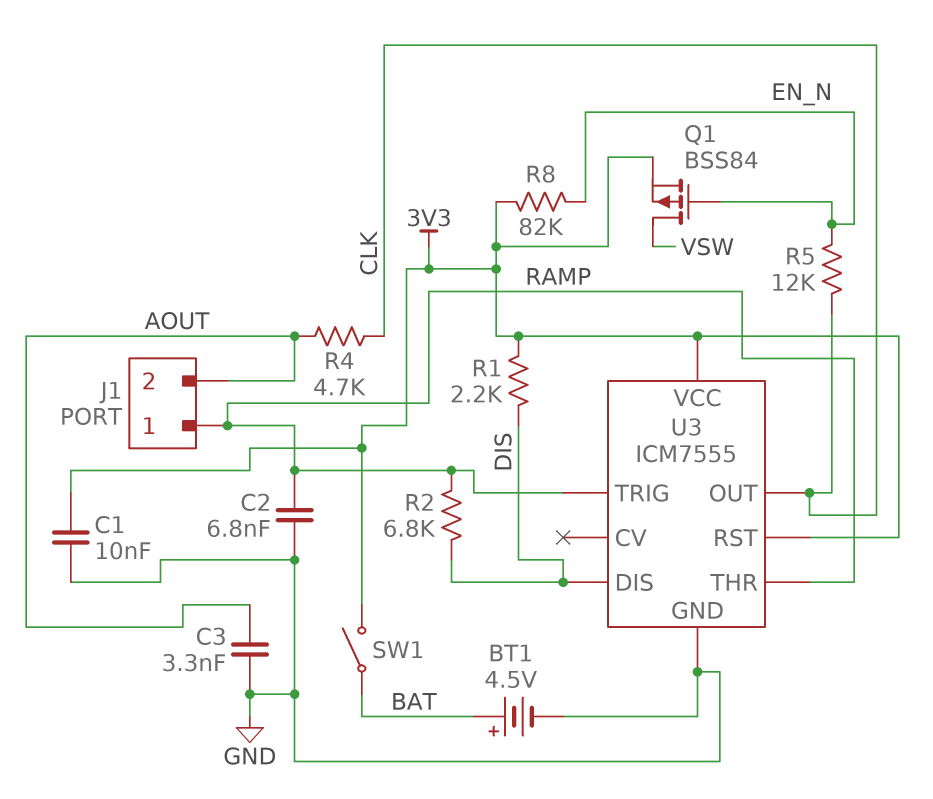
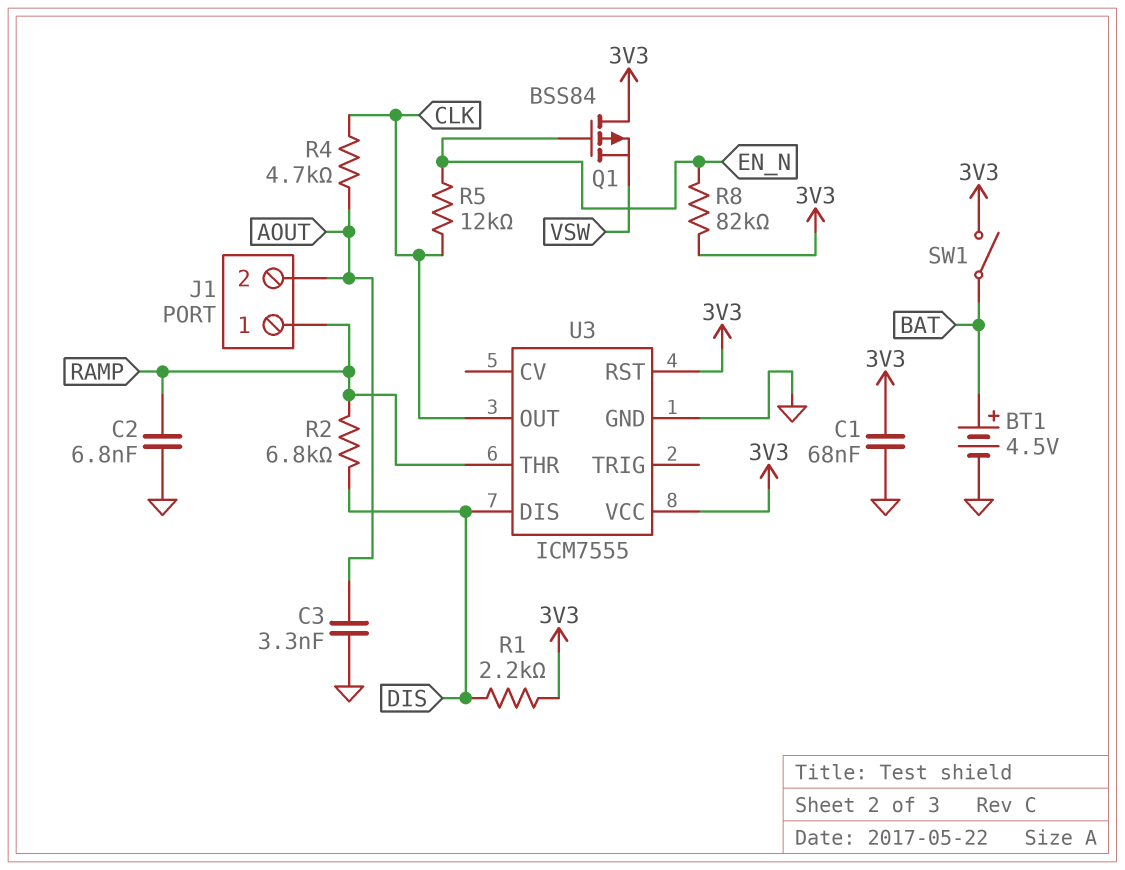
C1: 10nF (3V3, GND) -> 68nF (3V3, GND)
Q1: PMOS BSS84 (G EN_N, D VSW, S 3V3) -> PMOS BSS84 (G EN_N, D 3V3, S VSW)
U3 pin TRIG: RAMP -> none

